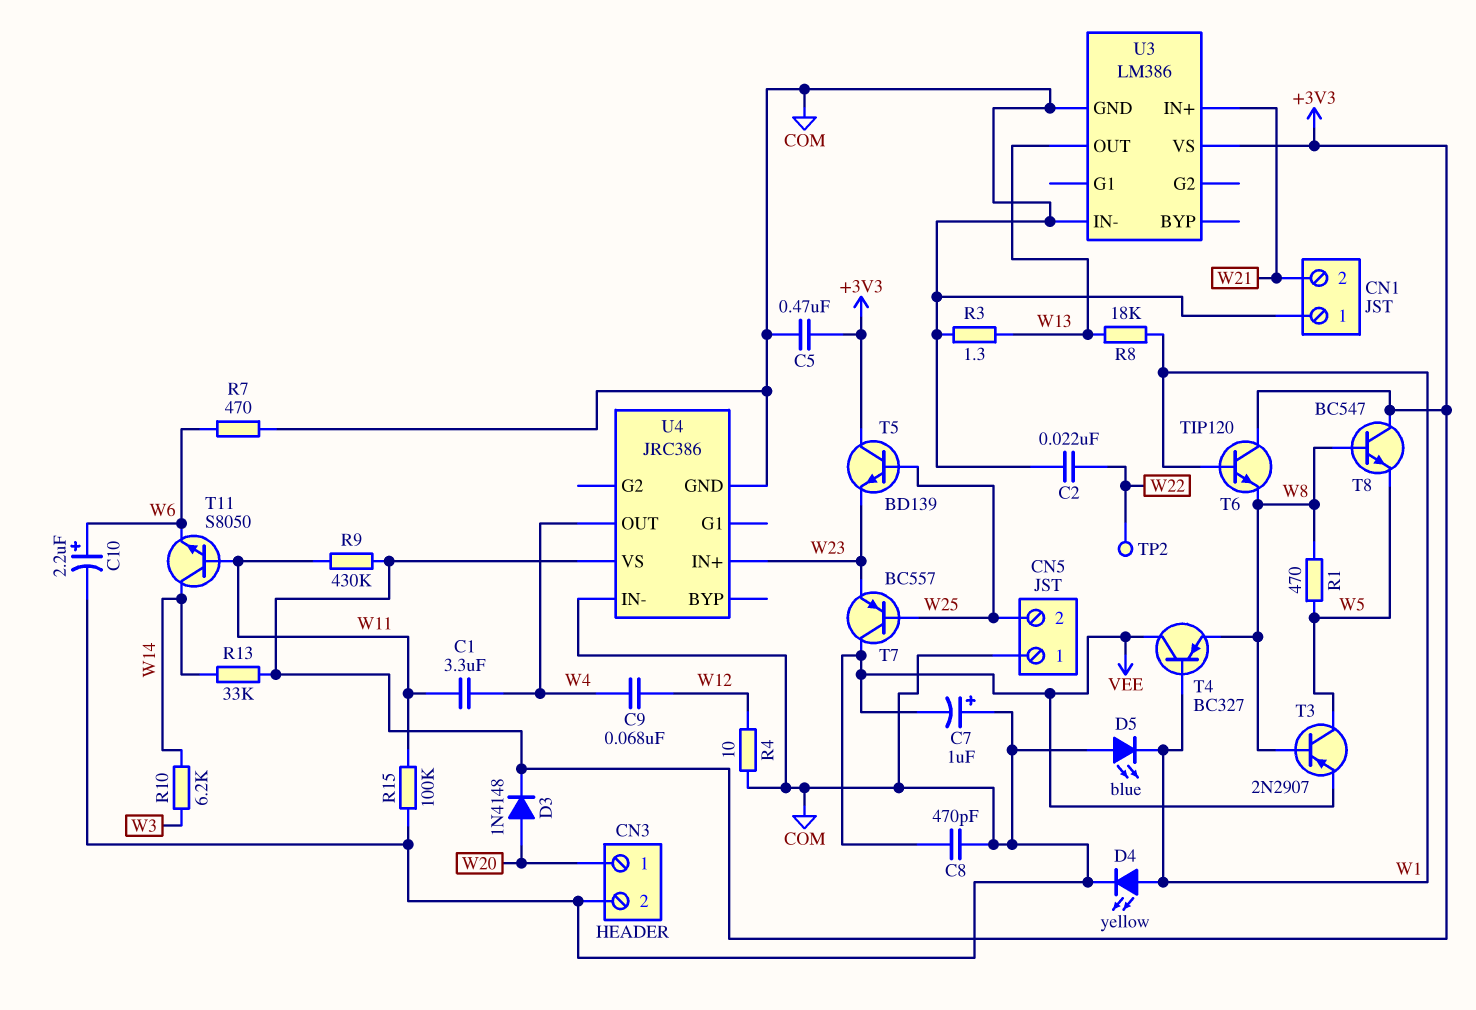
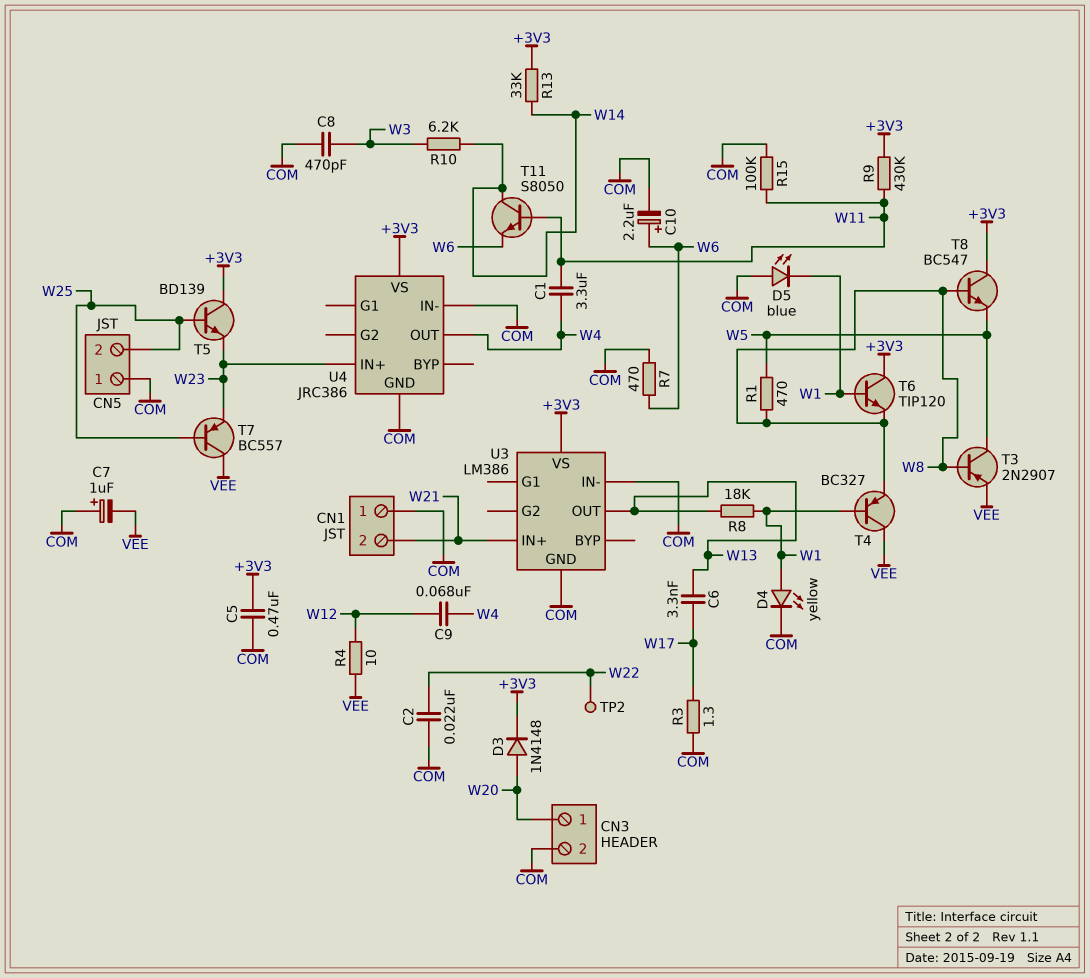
C6: none -> 3.3nF (W13, W17)
C8: 470pF (COM, VEE) -> 470pF (COM, W3)
R3: 1.3 (COM, W13) -> 1.3 (COM, W17)
R4: 10 (COM, W12) -> 10 (VEE, W12)

